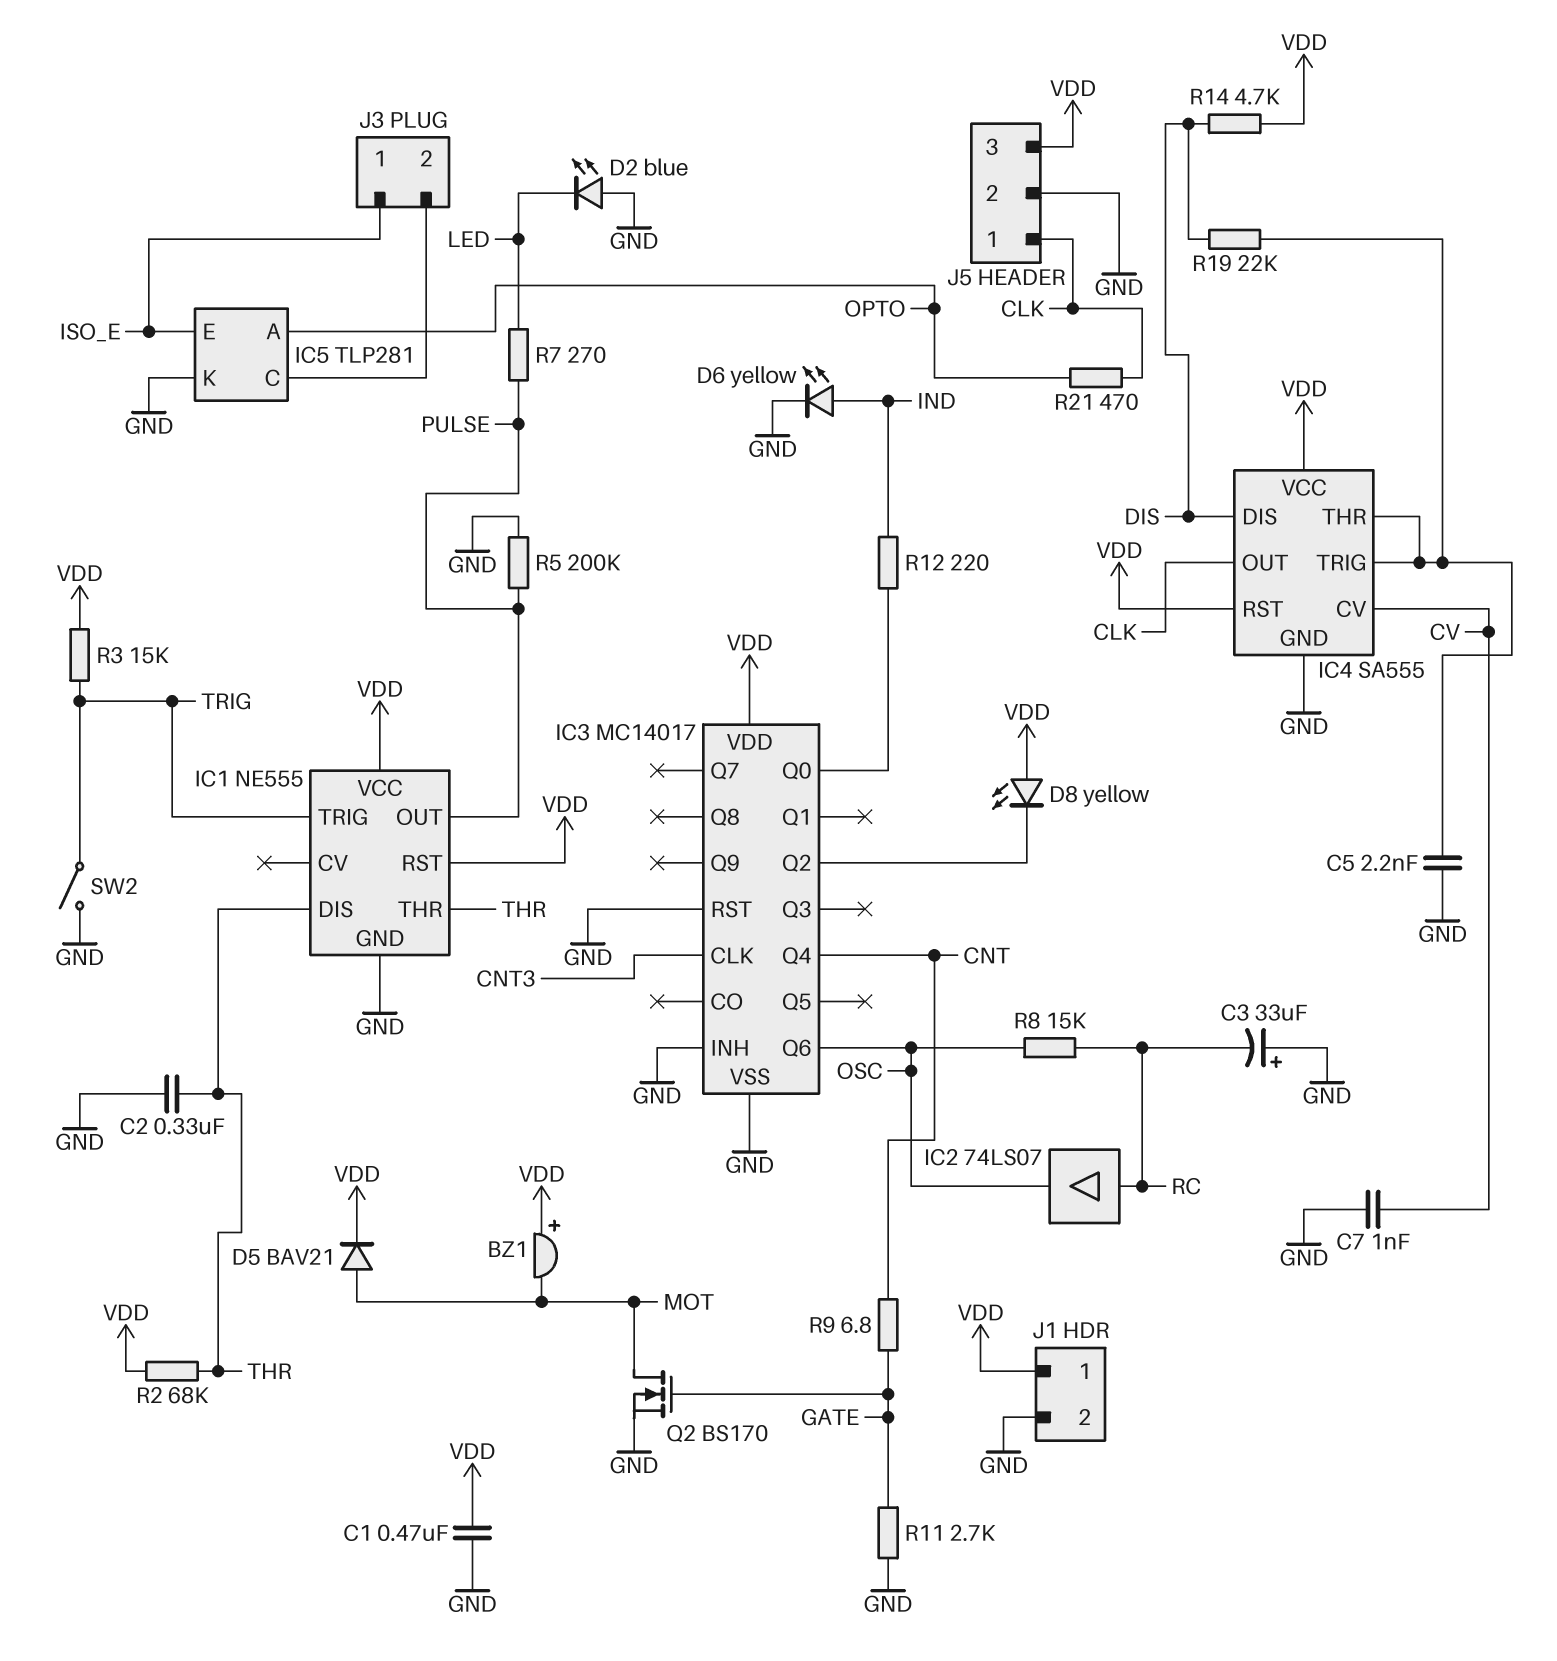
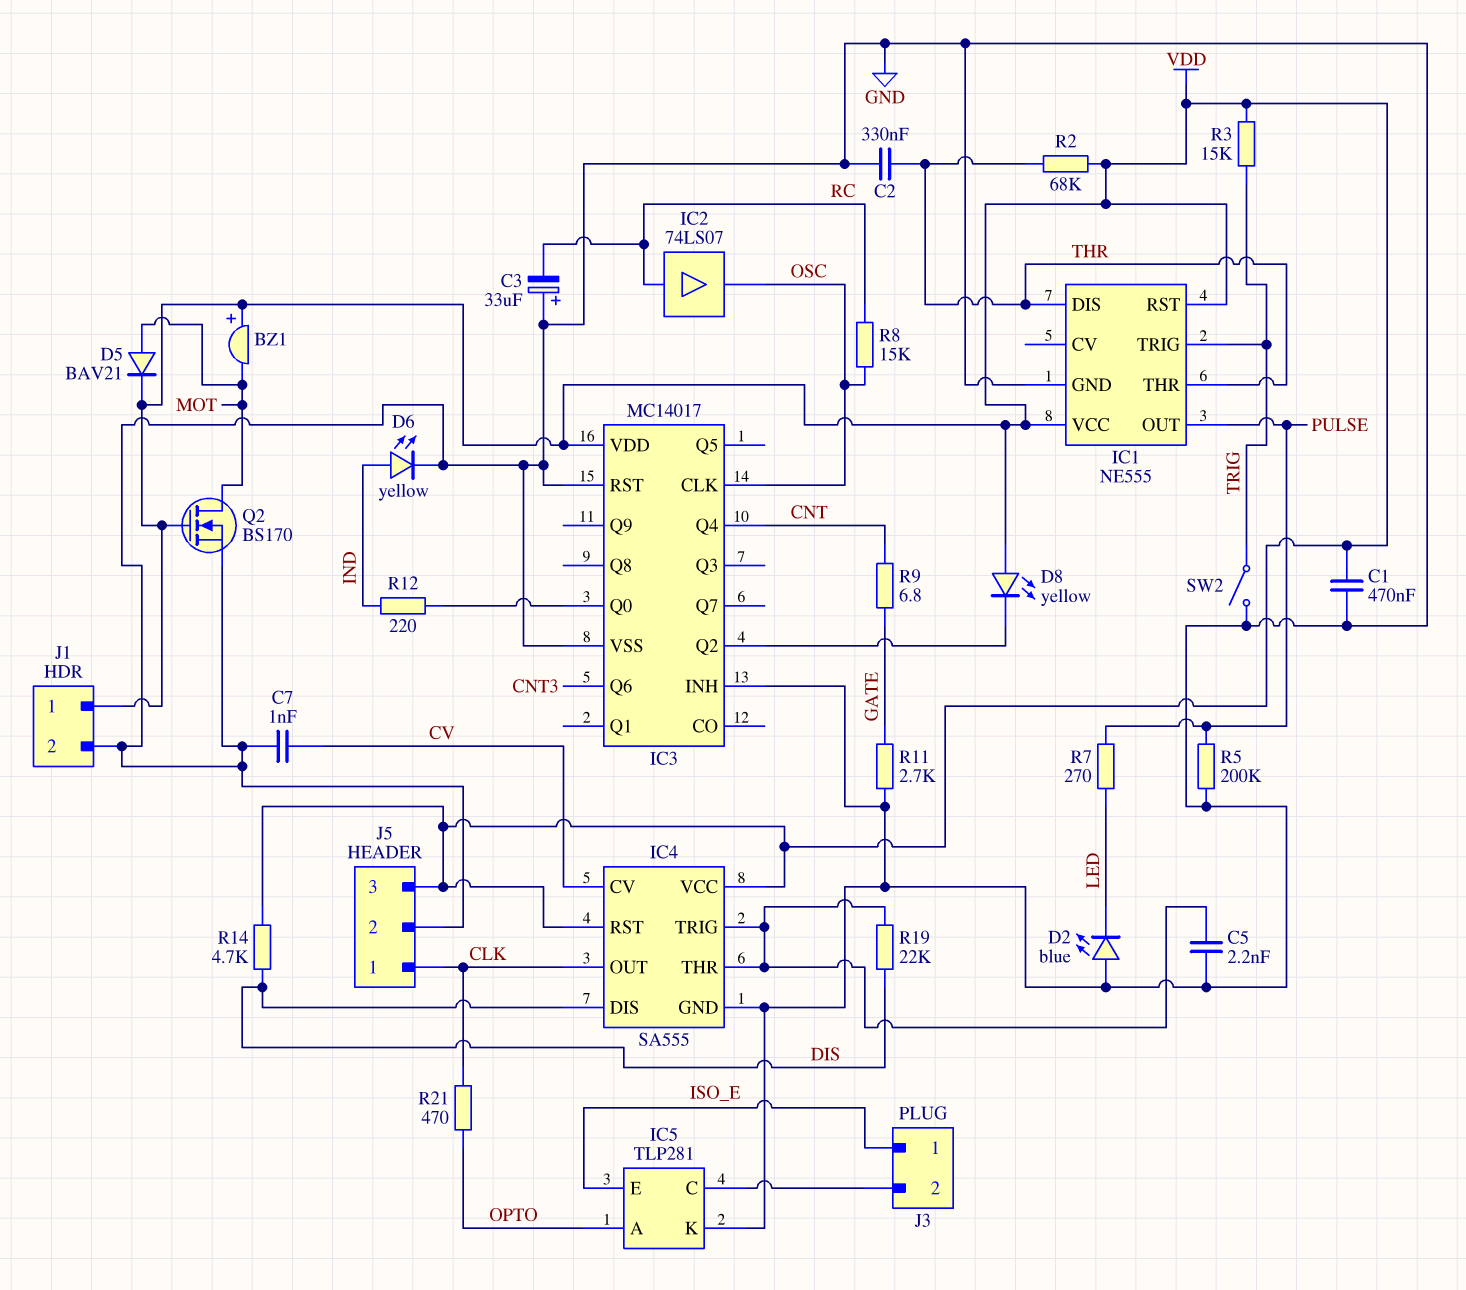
IC3 pin CLK: CNT3 -> OSC
IC3 pin Q6: OSC -> CNT3
Q2: NMOS BS170 (G GATE, D MOT, S GND) -> NMOS BS170 (G VDD, D MOT, S GND)

